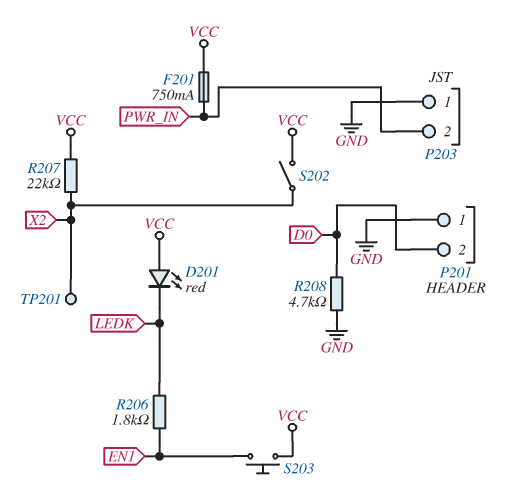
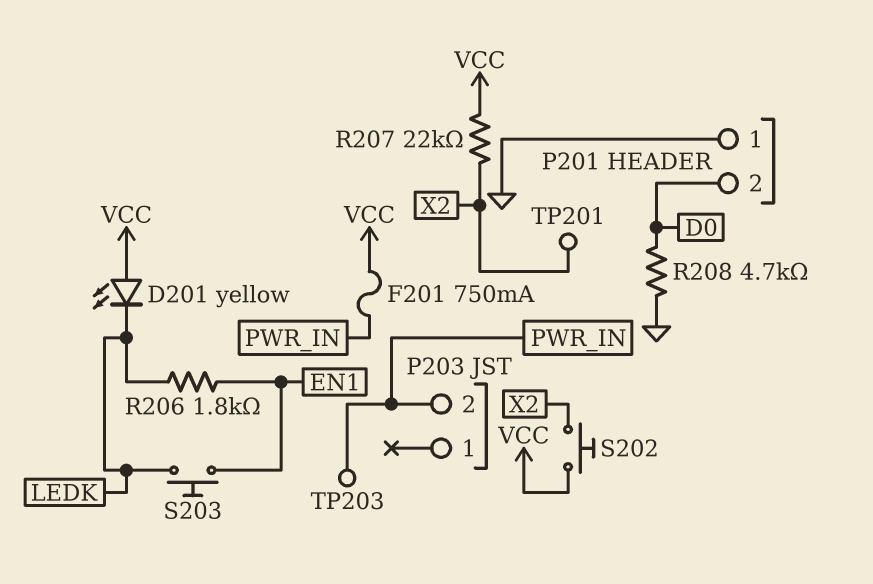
D201: LED red (A VCC, K LEDK) -> LED yellow (A VCC, K LEDK)
P203 pin 1: GND -> none
S202: switch (VCC, X2) -> button (VCC, X2)
S203: button (EN1, VCC) -> button (EN1, LEDK)
TP203: none -> test point (PWR_IN)

